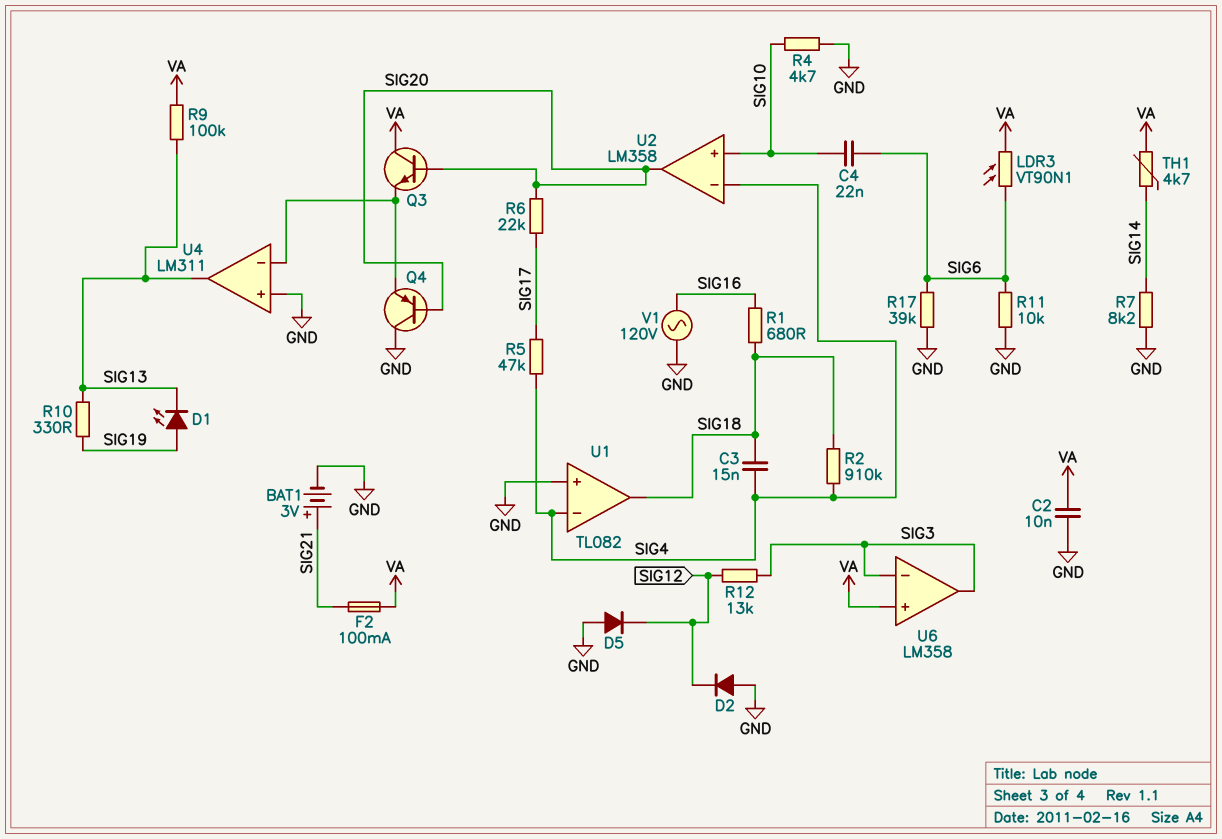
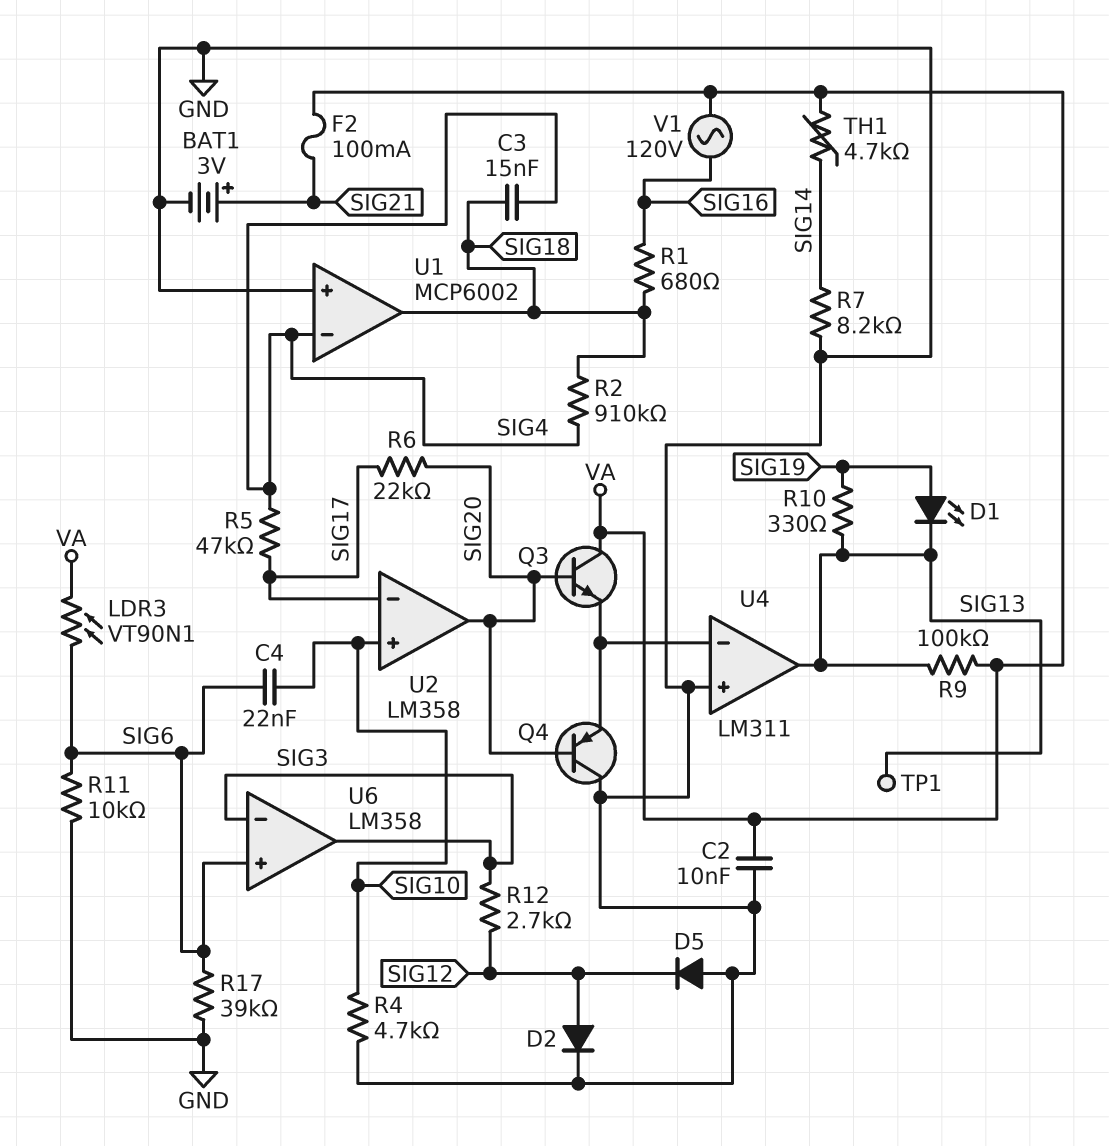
D2: diode (A GND, K SIG12) -> diode (A SIG12, K GND)
R12: 13k (SIG3, SIG12) -> 2.7k (SIG3, SIG12)
TP1: none -> test point (SIG13)
U1: TL082 -> MCP6002
U2 pin in-: SIG4 -> SIG17
U6 pin in+: VA -> SIG6
V1: AC 120V (GND, SIG16) -> AC 120V (SIG16, VA)

